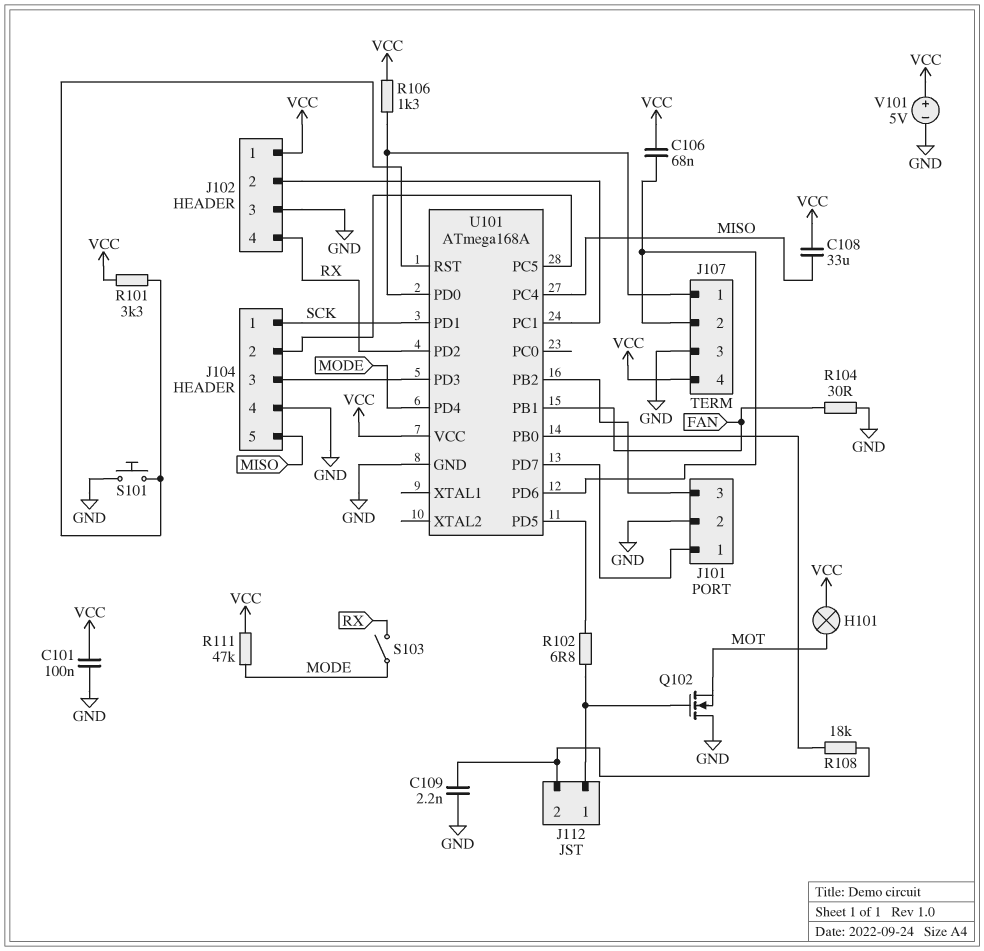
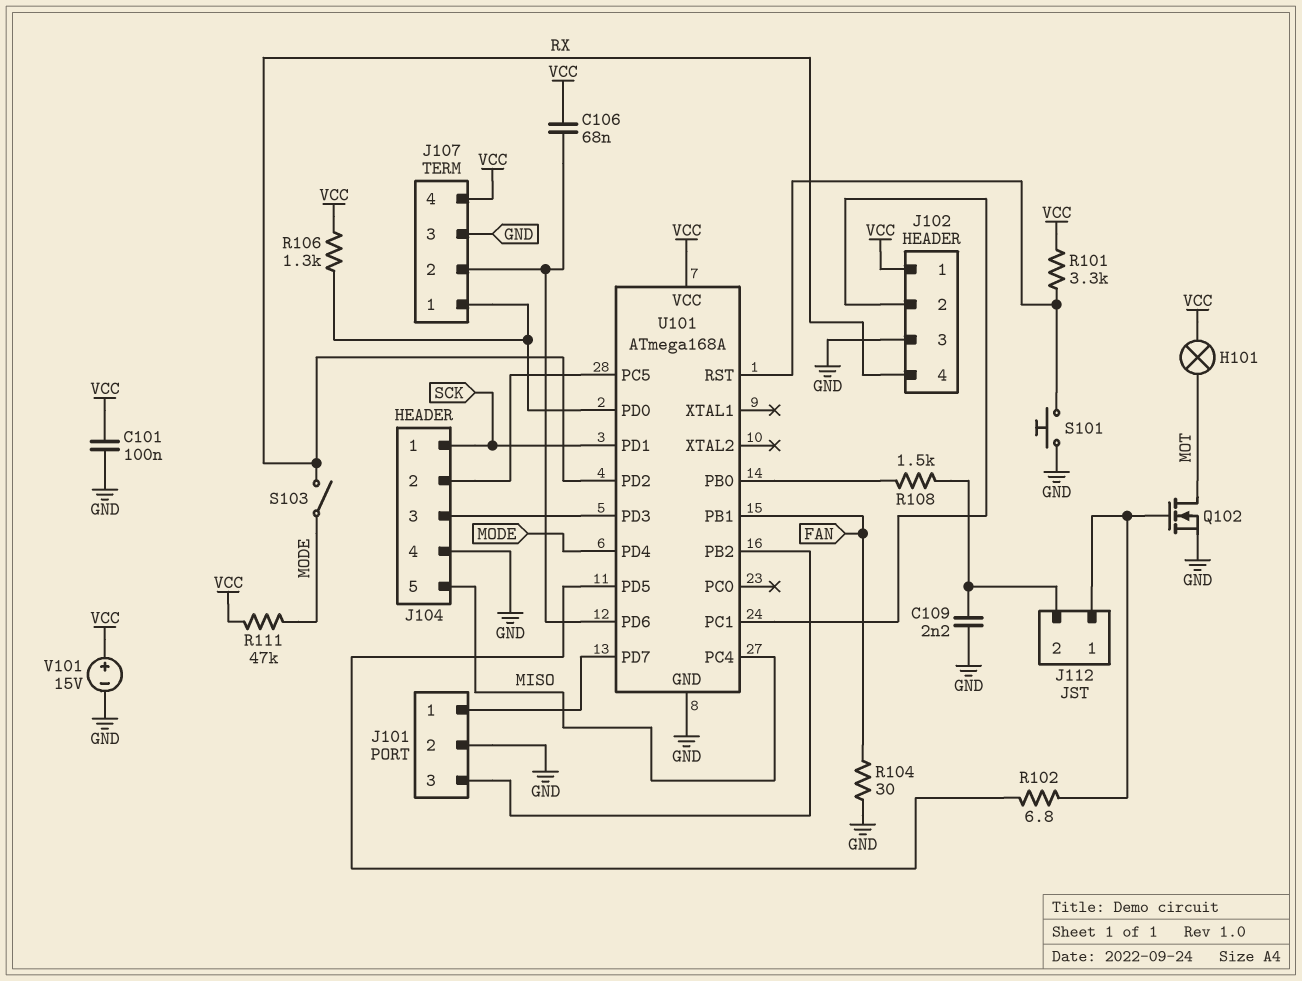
C108: 33uF (MISO, VCC) -> none
Q102: NMOS (G J112/1, D GND, S MOT) -> NMOS (G J112/1, D MOT, S GND)
R108: 18k (J112/2, U101/PB0) -> 1.5k (J112/2, U101/PB0)
V101: 5V (plus VCC, minus GND) -> 15V (plus VCC, minus GND)

